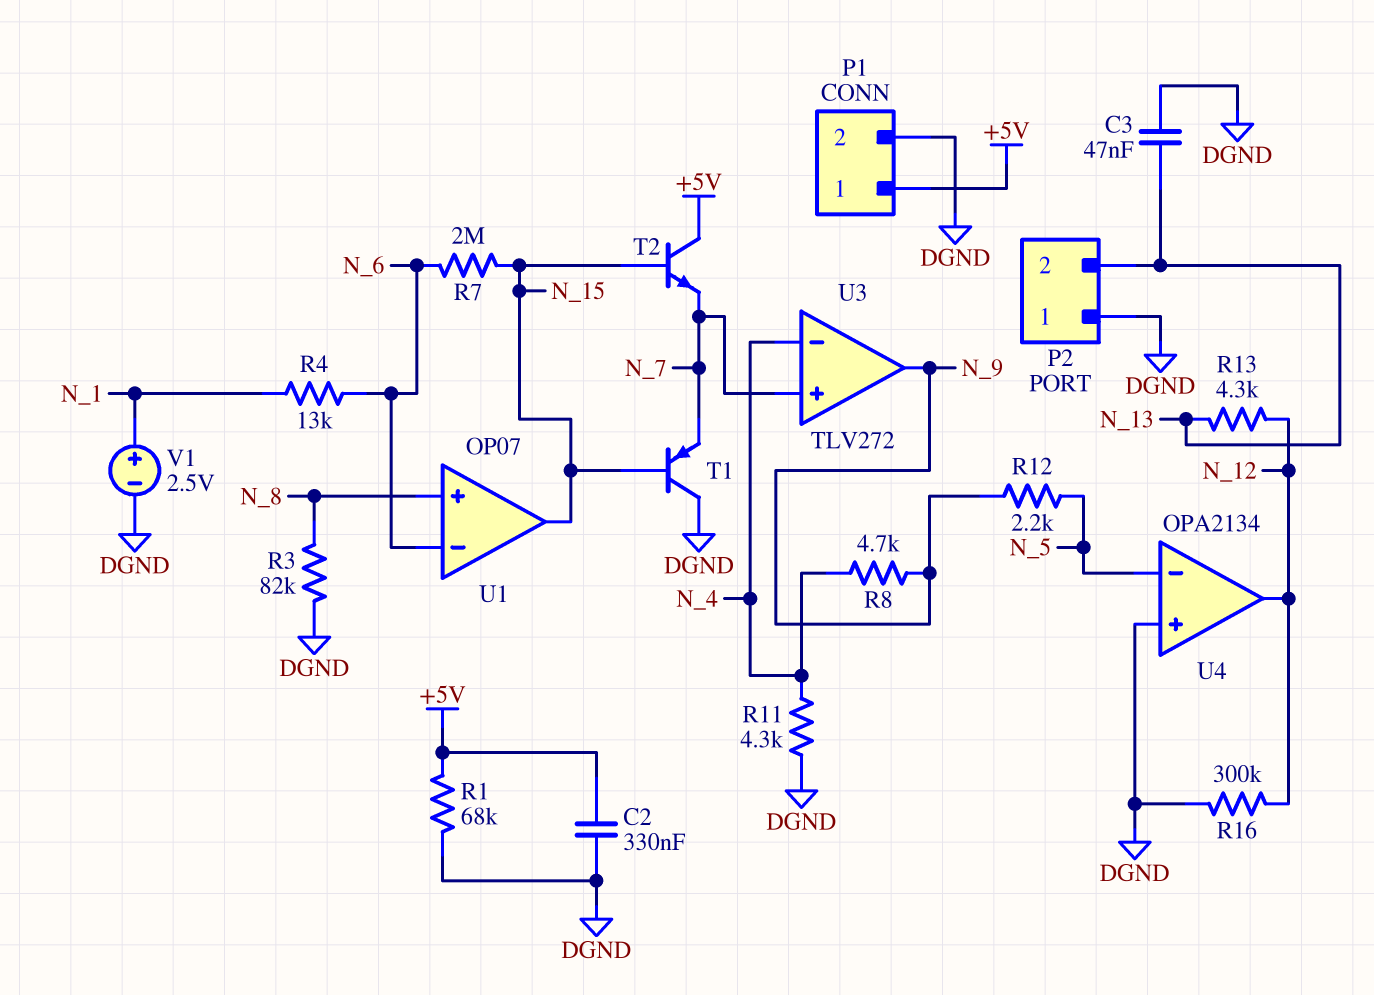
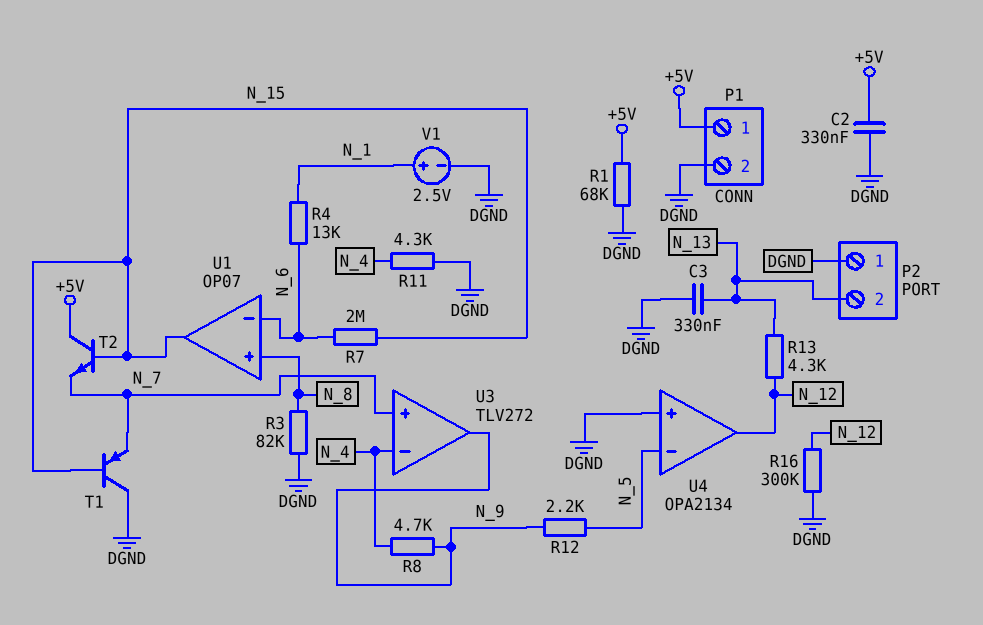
C3: 47nF (DGND, N_13) -> 330nF (DGND, N_13)

